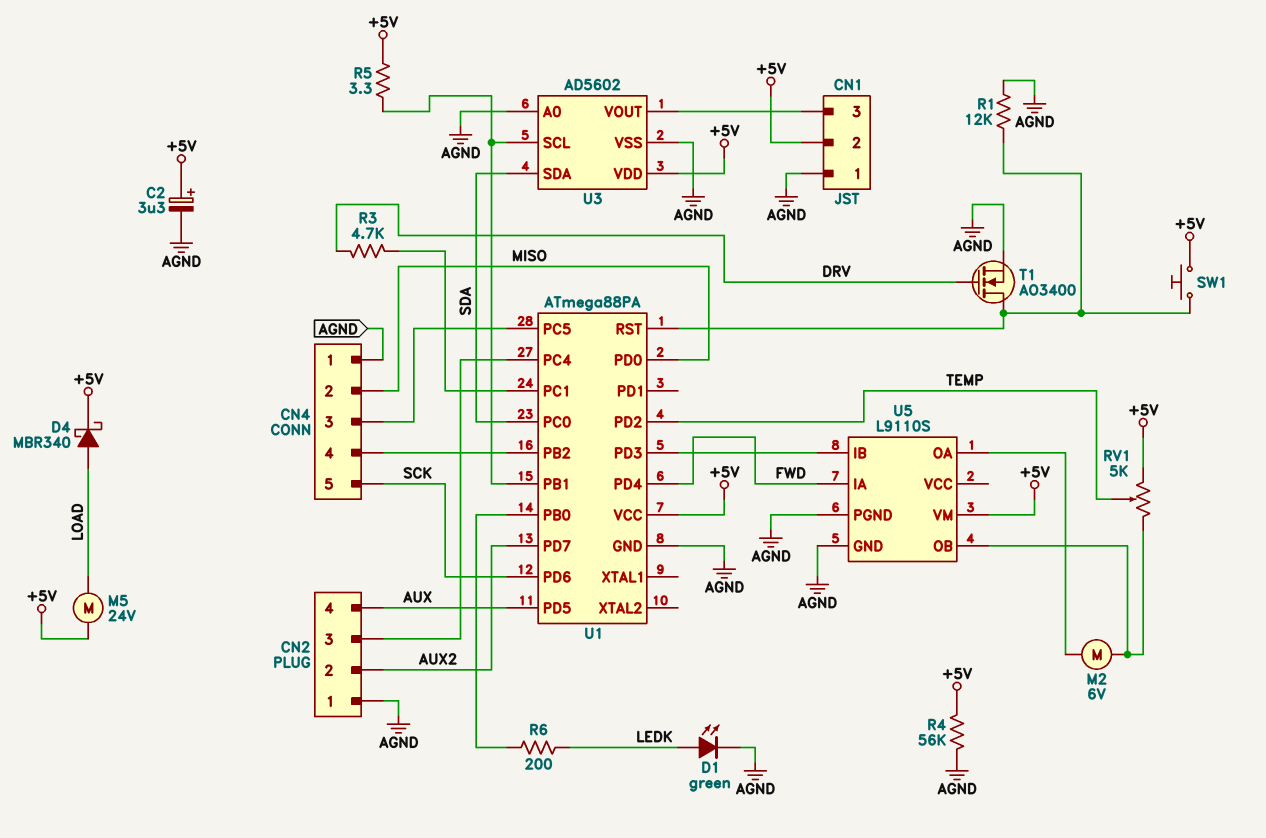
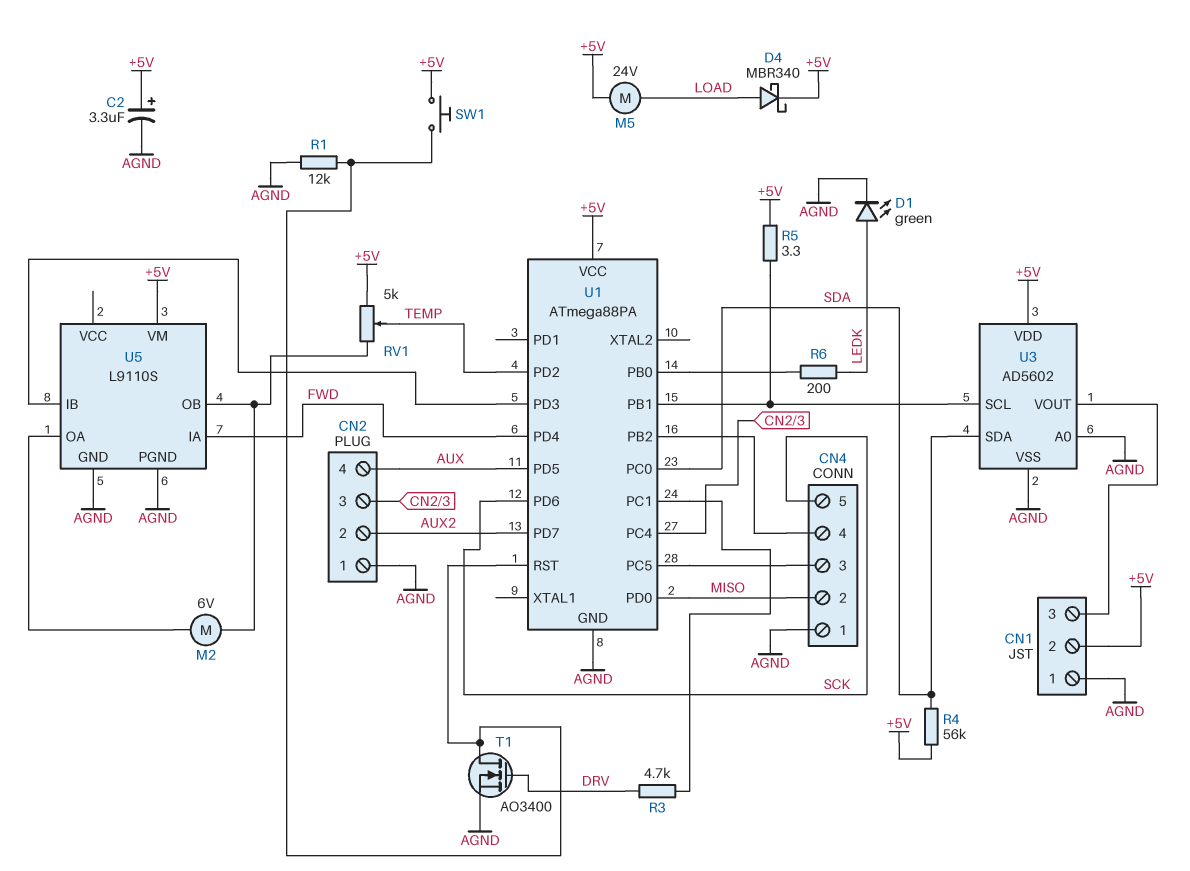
R4: 56k (+5V, AGND) -> 56k (+5V, SDA)

